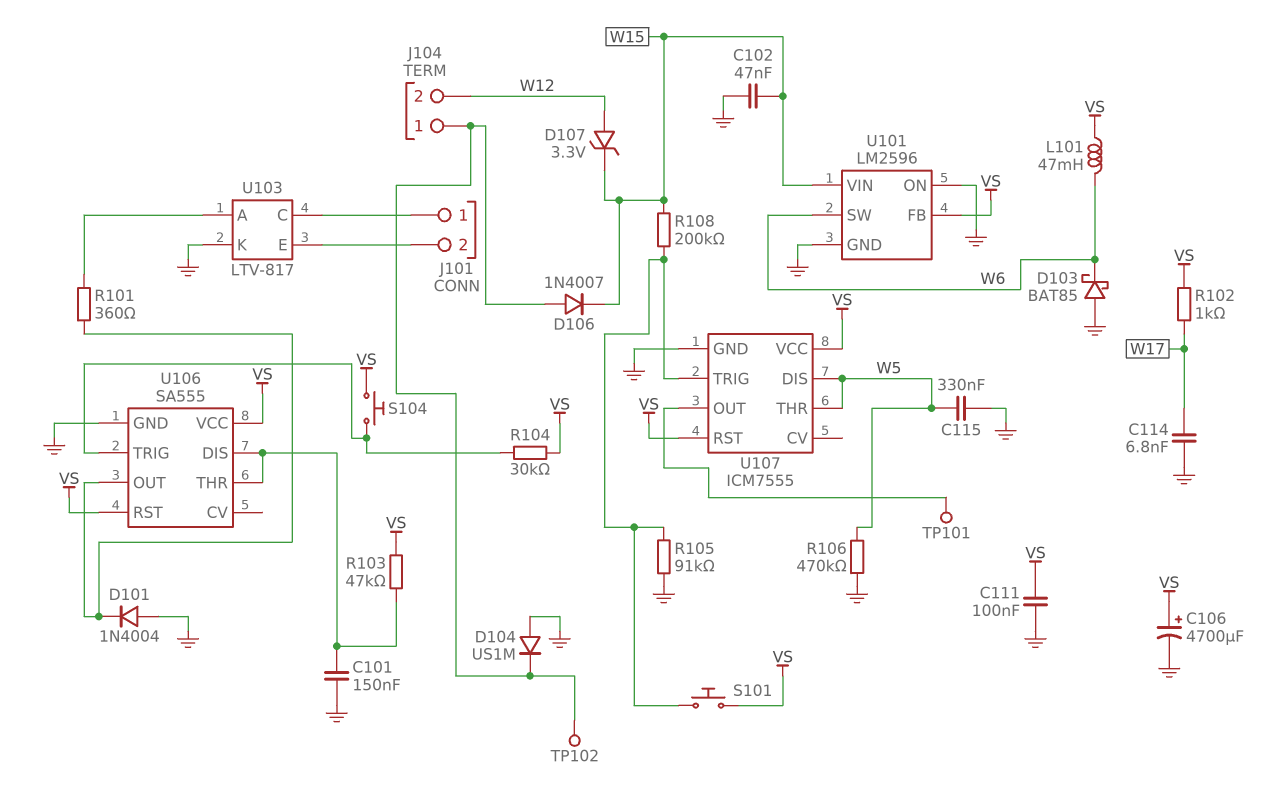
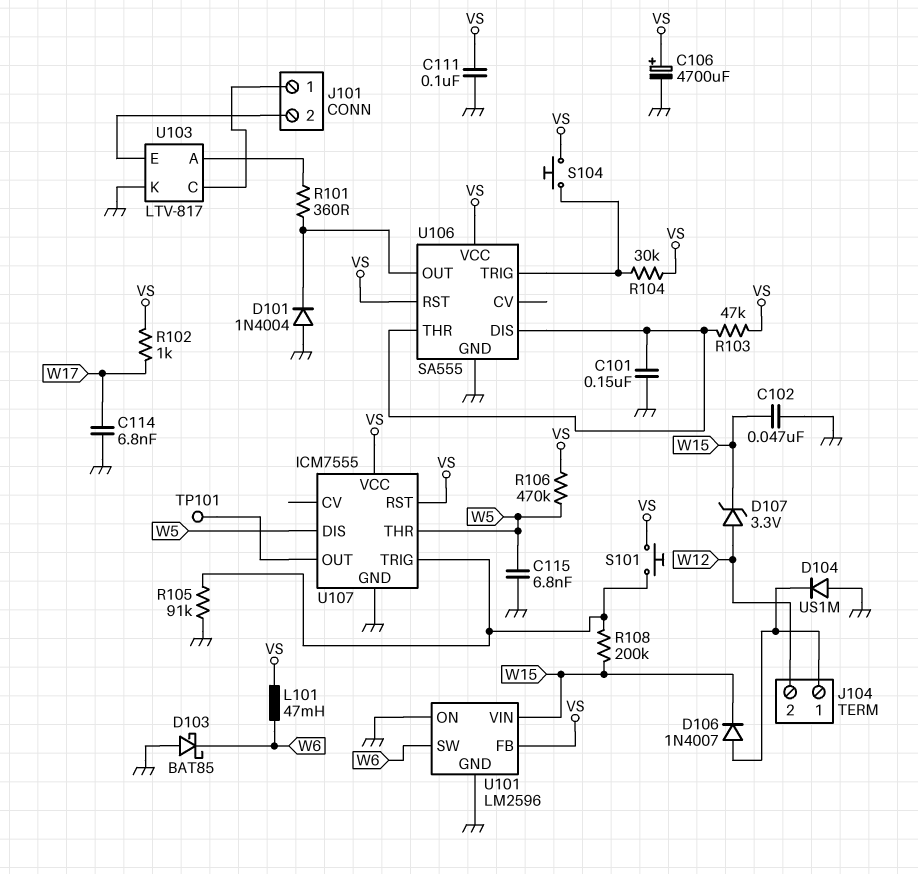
C115: 330nF (GND, W5) -> 6.8nF (GND, W5)
R106: 470k (GND, W5) -> 470k (VS, W5)
TP102: test point (J104/1) -> none

